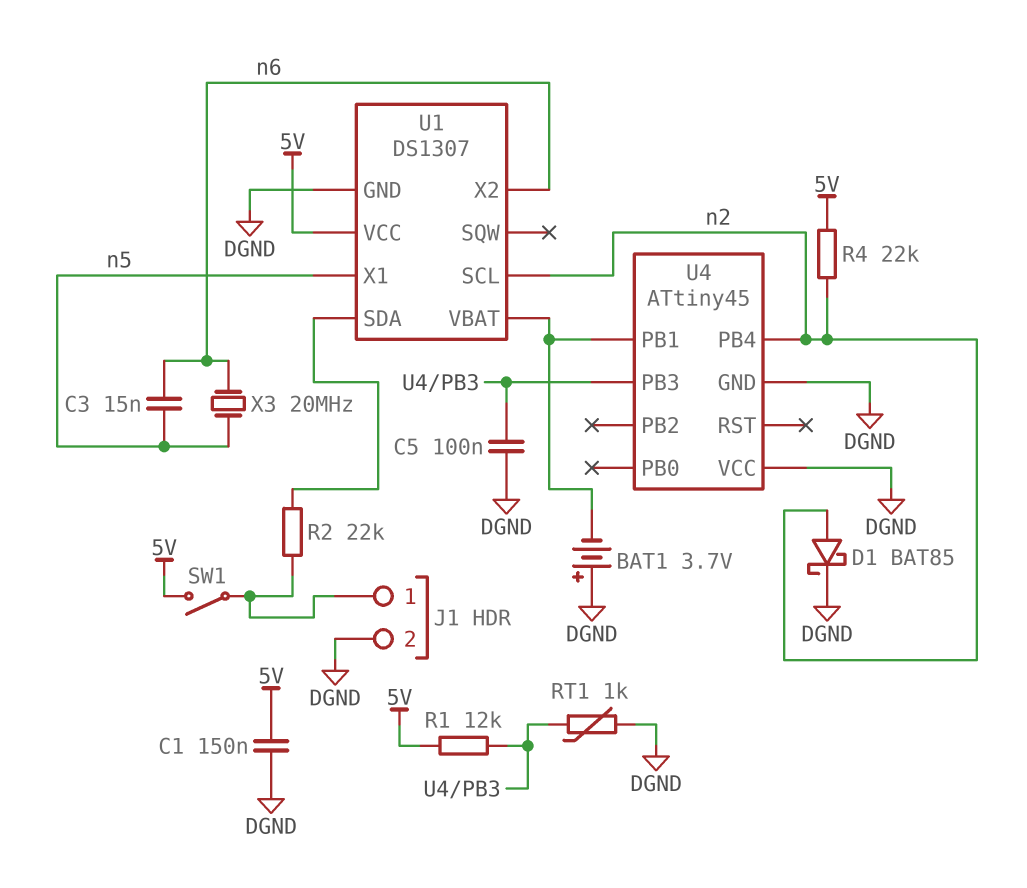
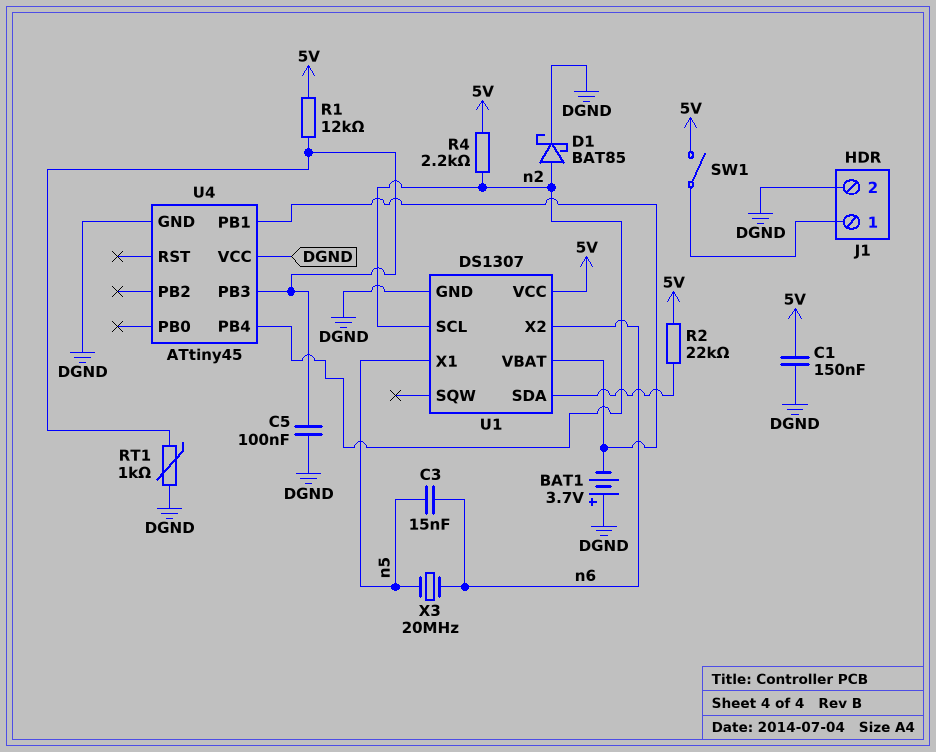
R2: 22k (J1/1, U1/SDA) -> 22k (5V, U1/SDA)
R4: 22k (5V, n2) -> 2.2k (5V, n2)

